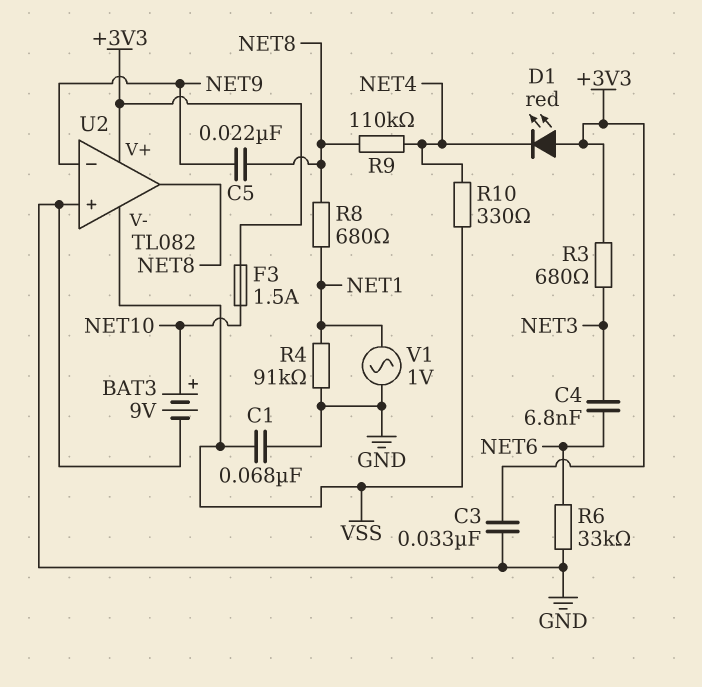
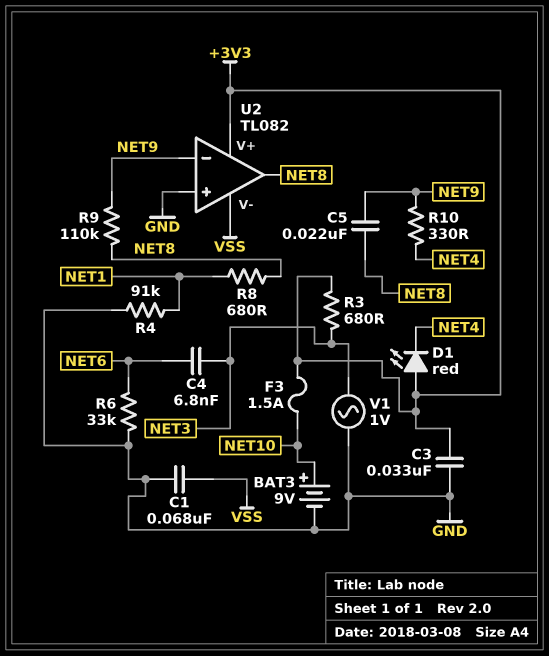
R9: 110k (NET4, NET8) -> 110k (NET8, NET9)
R10: 330 (NET4, VSS) -> 330 (NET4, NET9)
V1: AC 1V (GND, NET1) -> AC 1V (GND, NET3)

